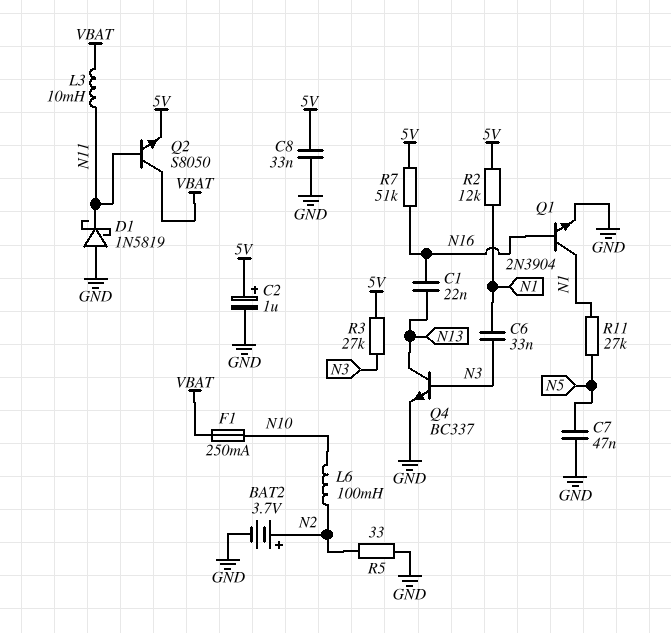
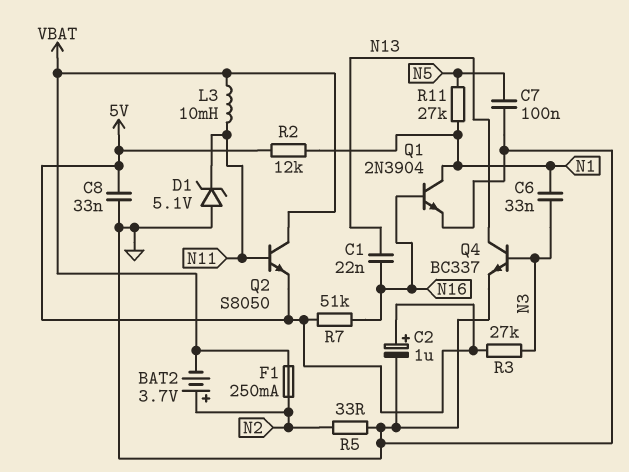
BAT2: 3.7V (plus N2, minus GND) -> 3.7V (plus N2, minus VBAT)
C7: 47nF (GND, N5) -> 100nF (GND, N5)
D1: schottky 1N5819 (A GND, K N11) -> zener 5.1V (A GND, K N11)
F1: 250mA (N10, VBAT) -> 250mA (N2, VBAT)
L6: 100mH (N2, N10) -> none

